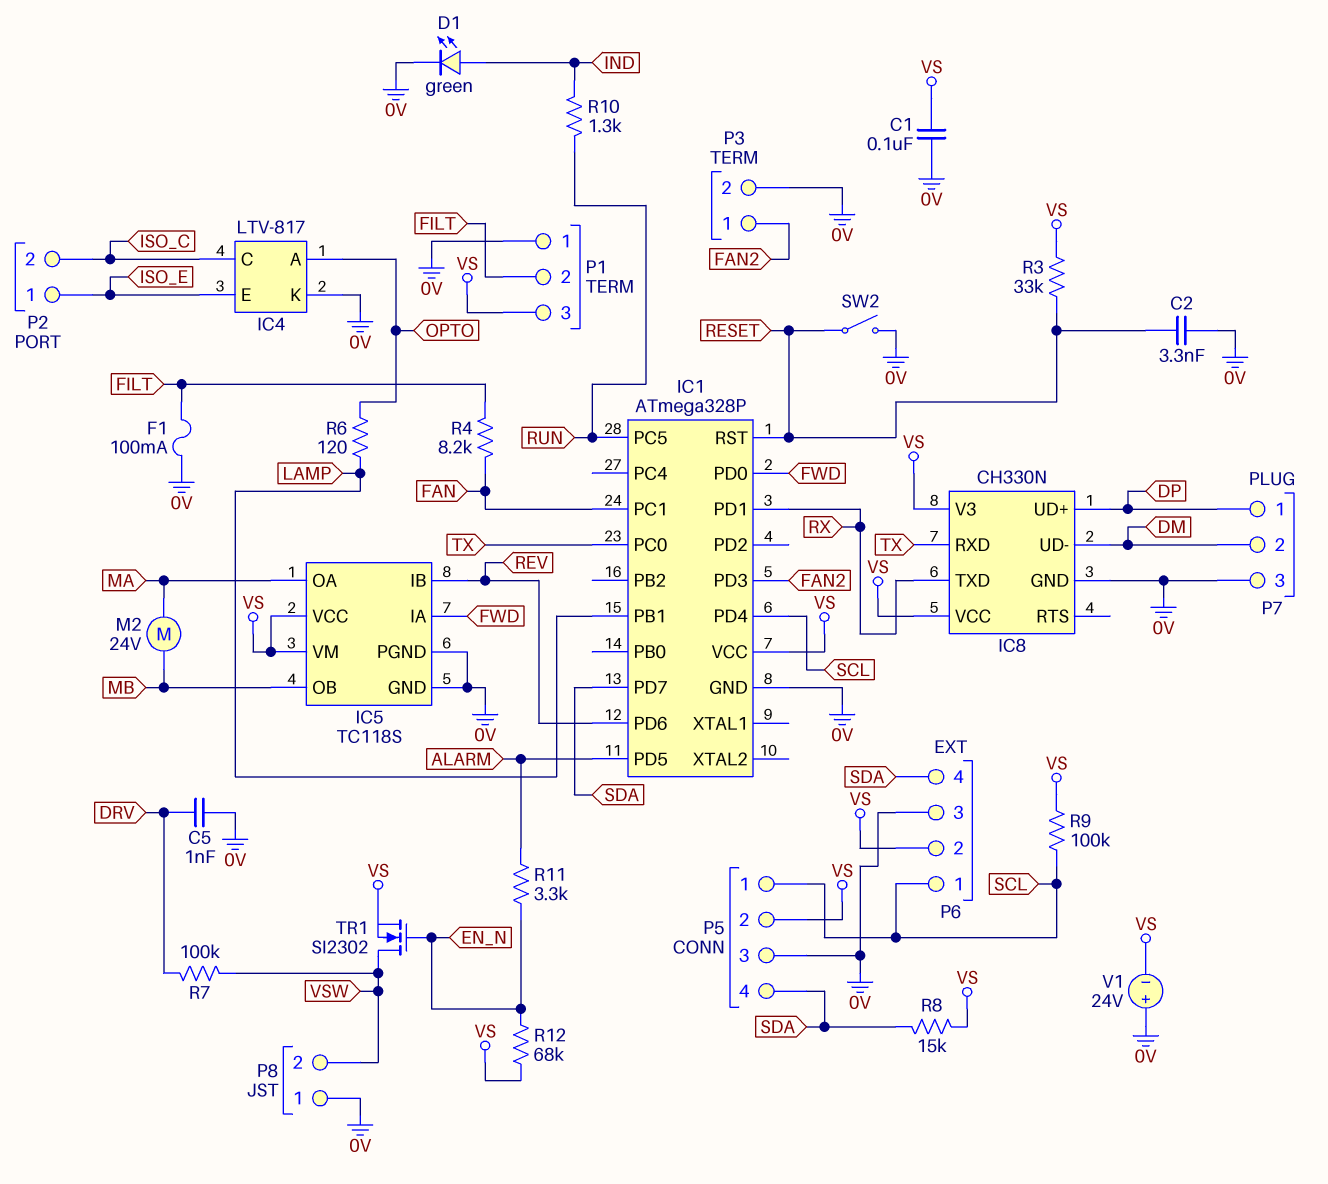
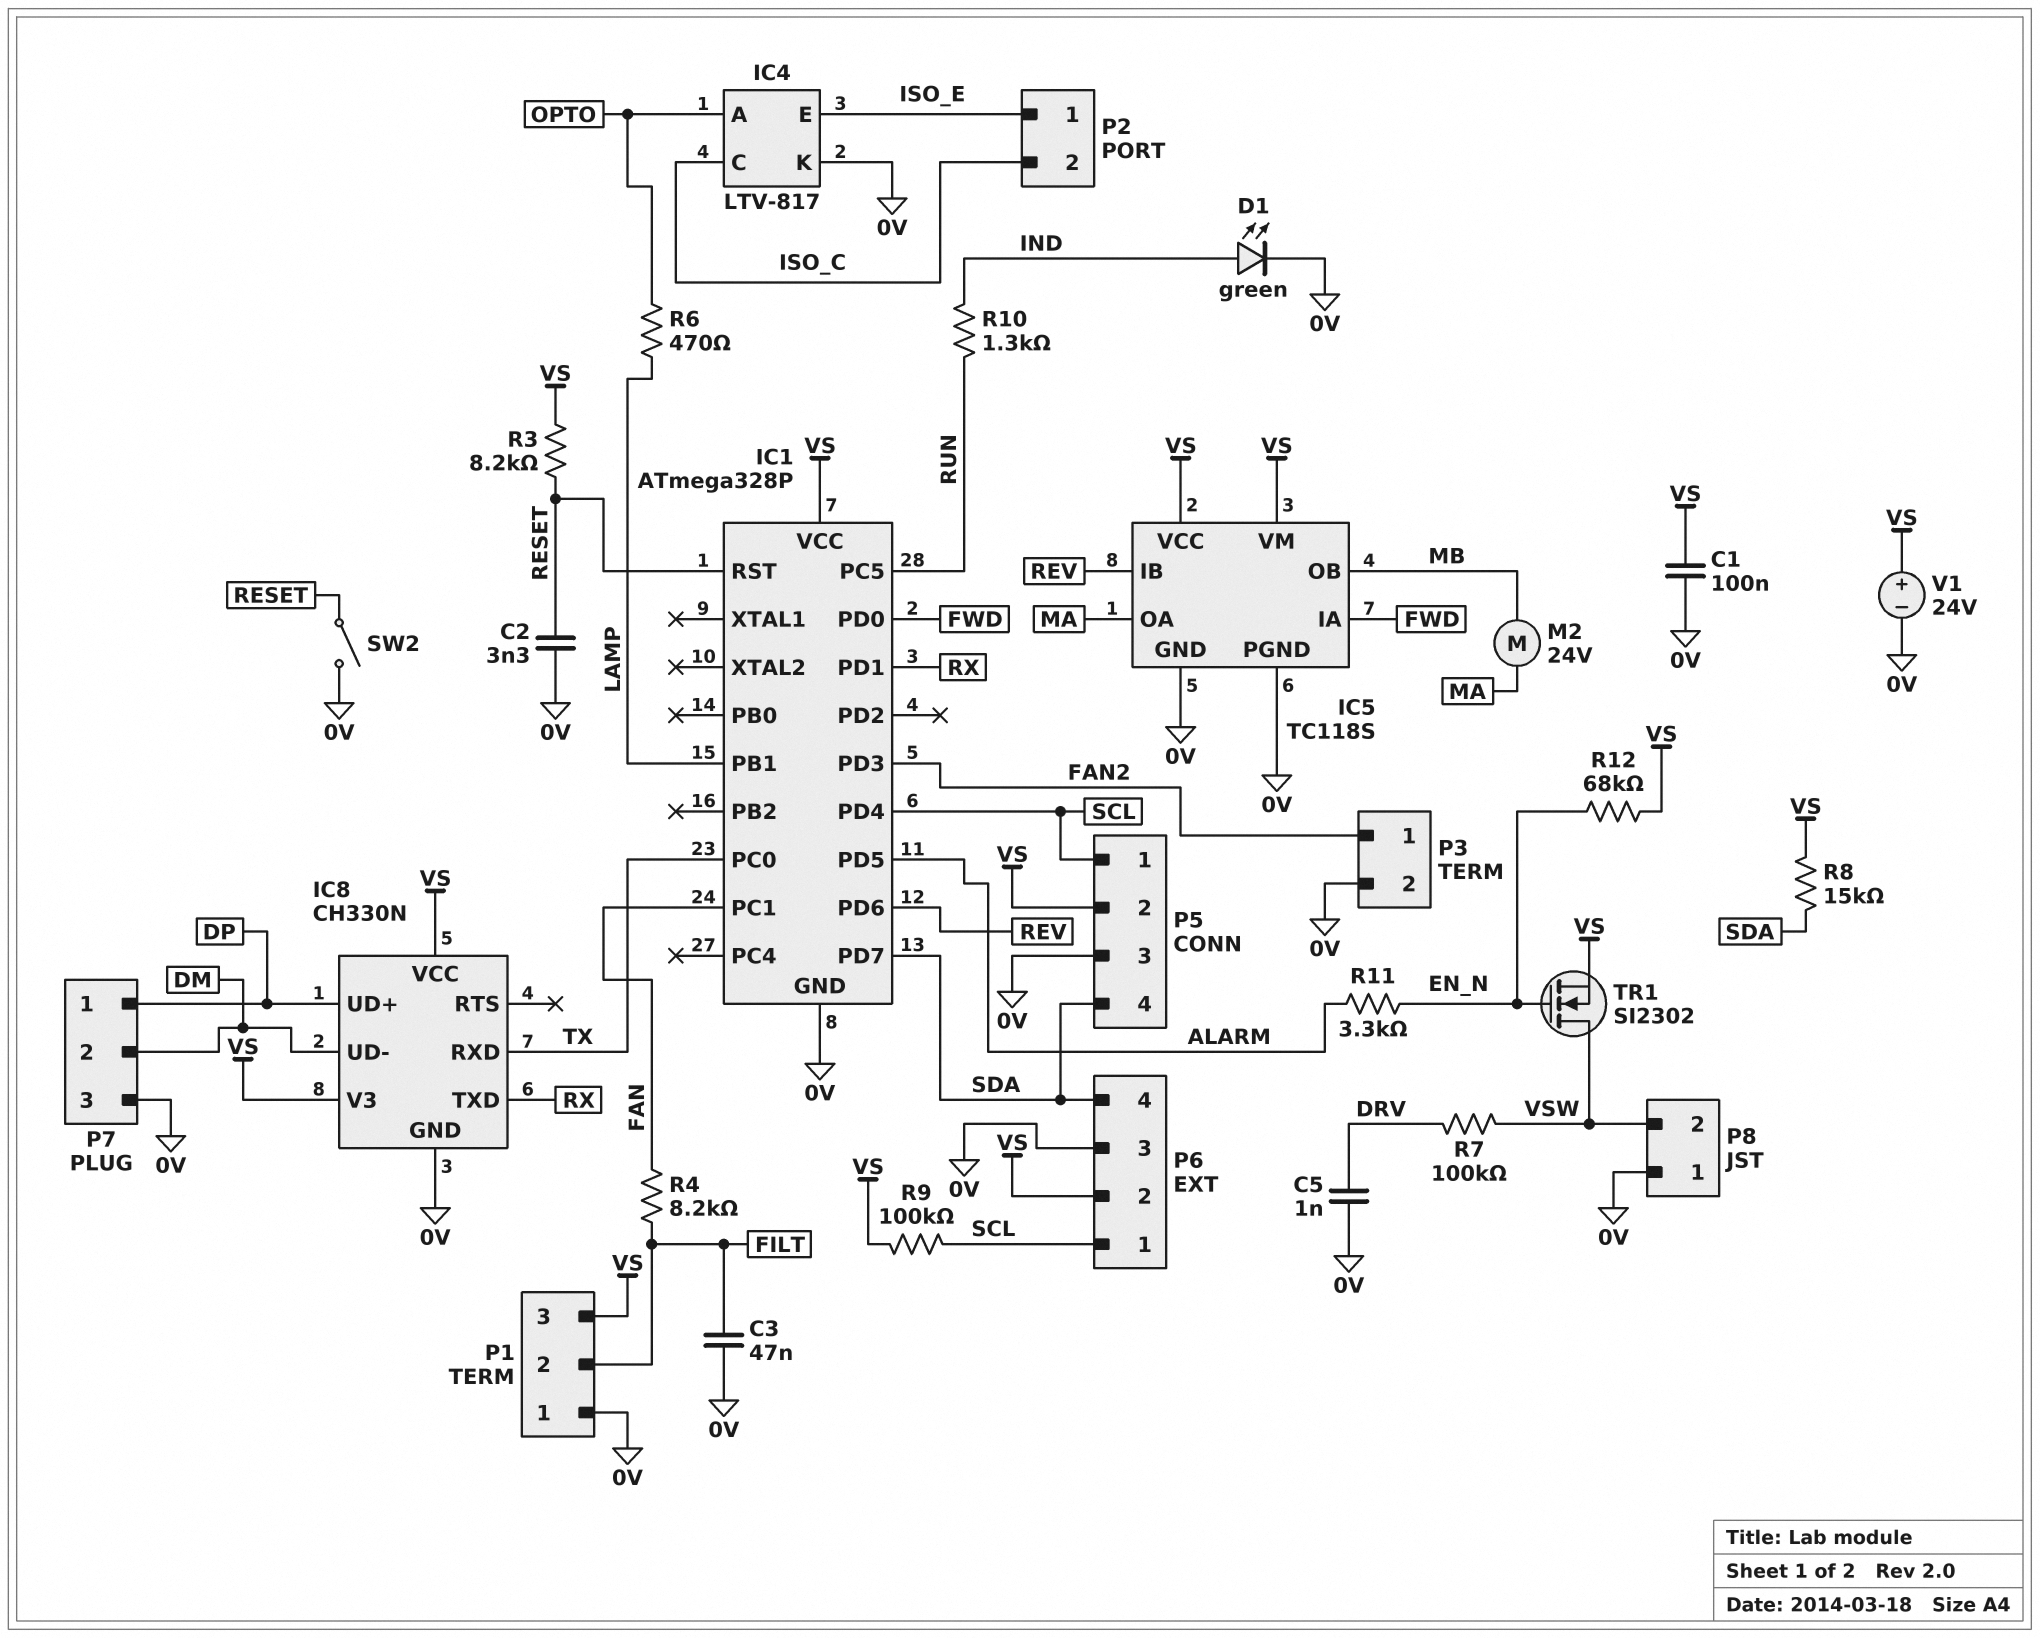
C3: none -> 47nF (0V, FILT)
F1: 100mA (0V, FILT) -> none
R3: 33k (RESET, VS) -> 8.2k (RESET, VS)
R6: 120 (LAMP, OPTO) -> 470 (LAMP, OPTO)
V1: 24V (plus 0V, minus VS) -> 24V (plus VS, minus 0V)

